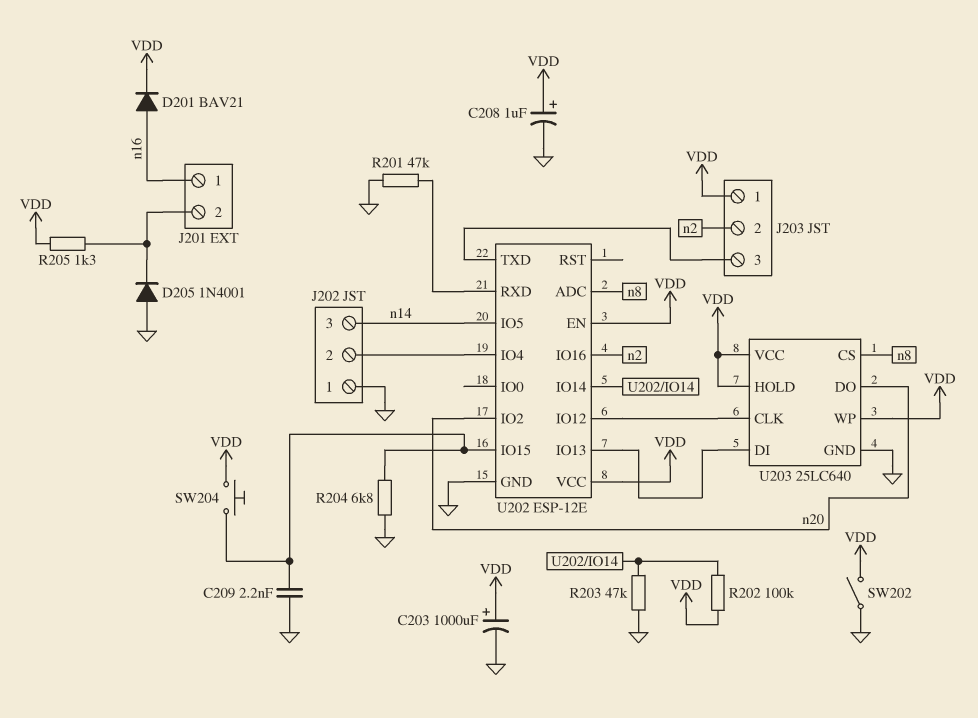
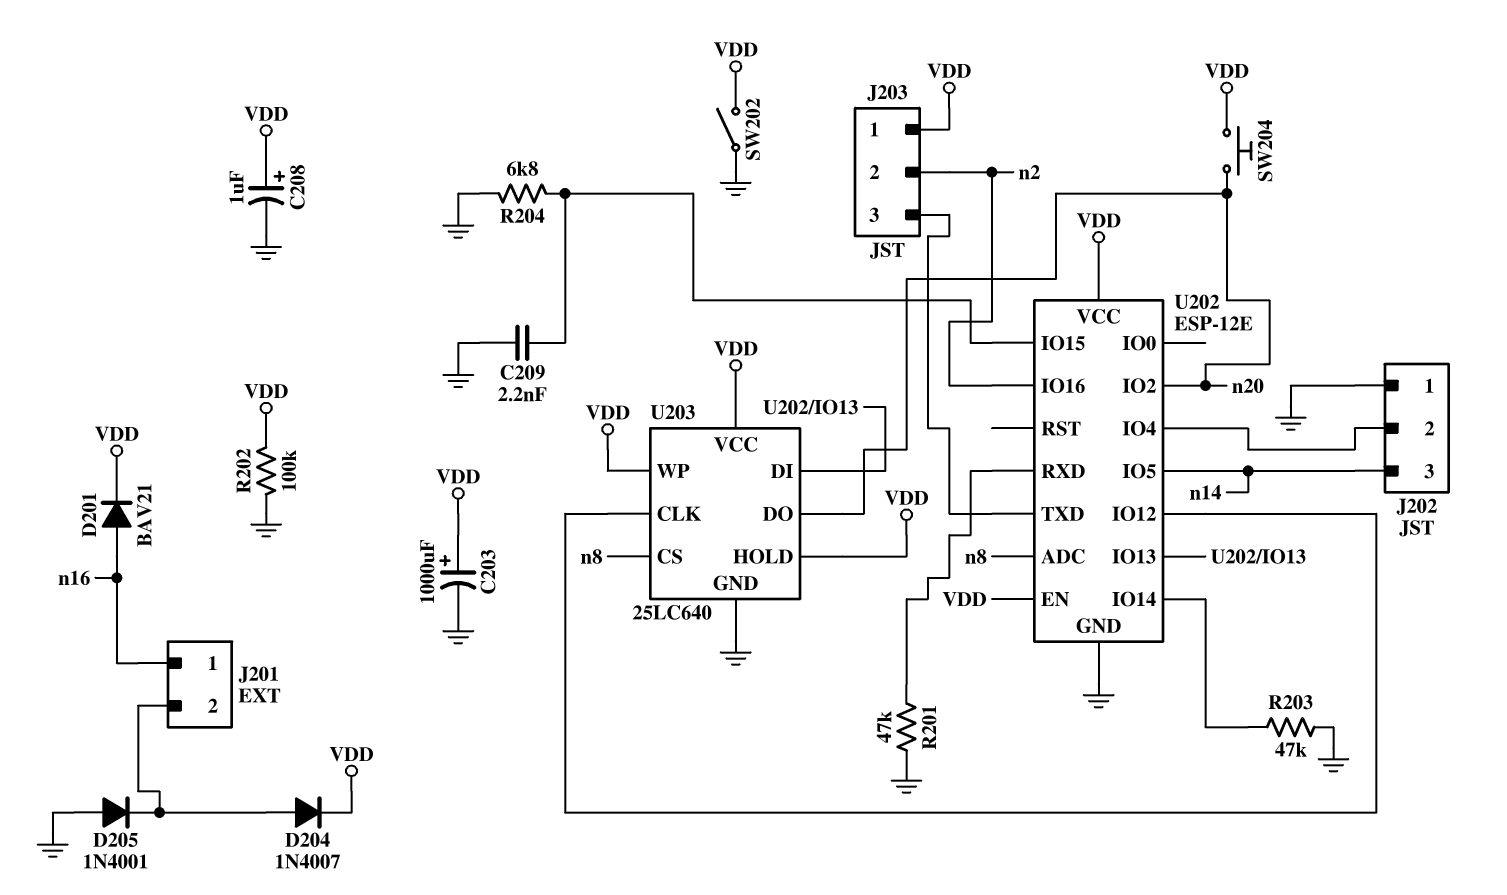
D204: none -> diode 1N4007 (A J201/2, K VDD)
R202: 100k (U202/IO14, VDD) -> 100k (GND, VDD)
R205: 1.3k (J201/2, VDD) -> none
SW204: button (U202/IO15, VDD) -> button (VDD, n20)

